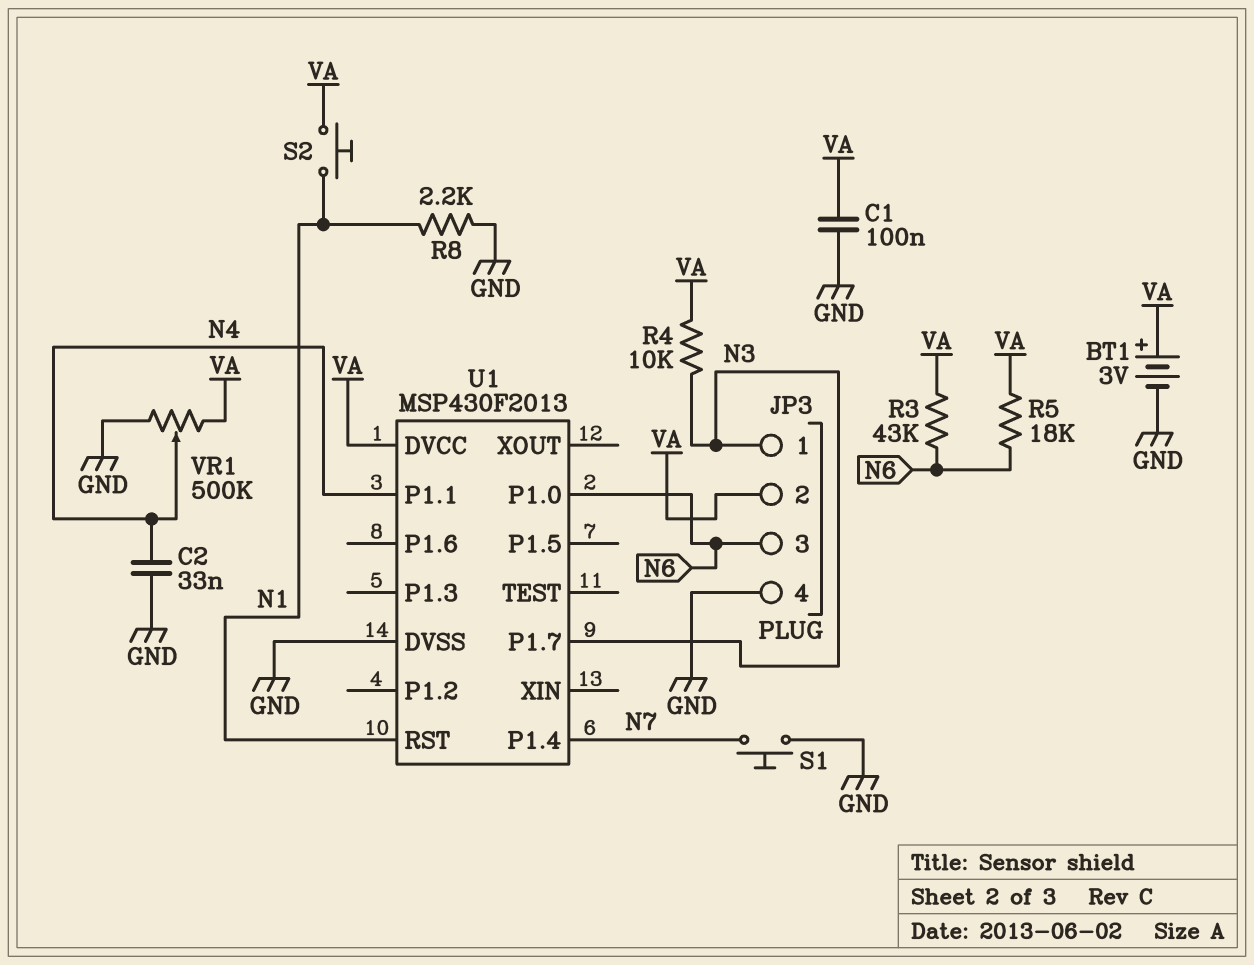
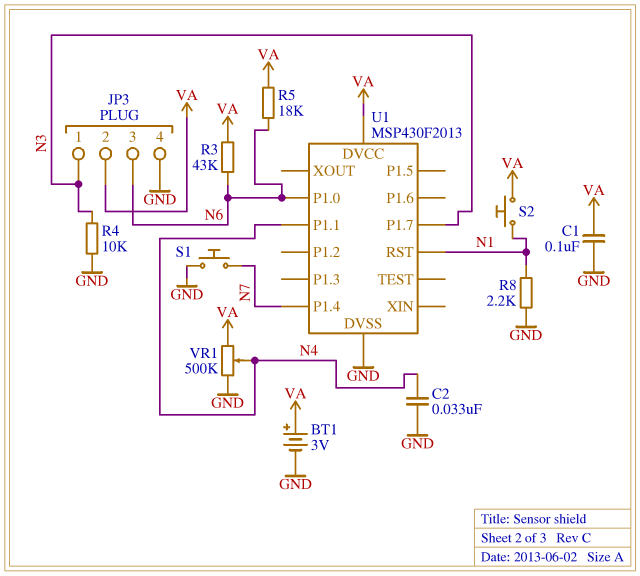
R4: 10k (N3, VA) -> 10k (GND, N3)

